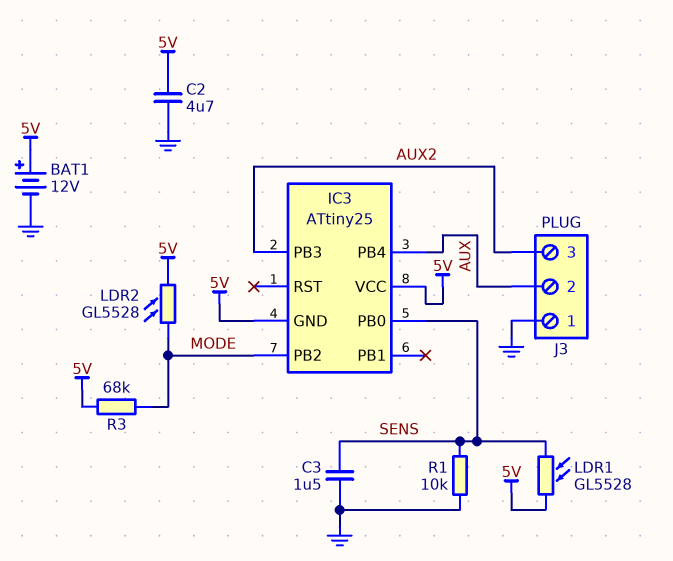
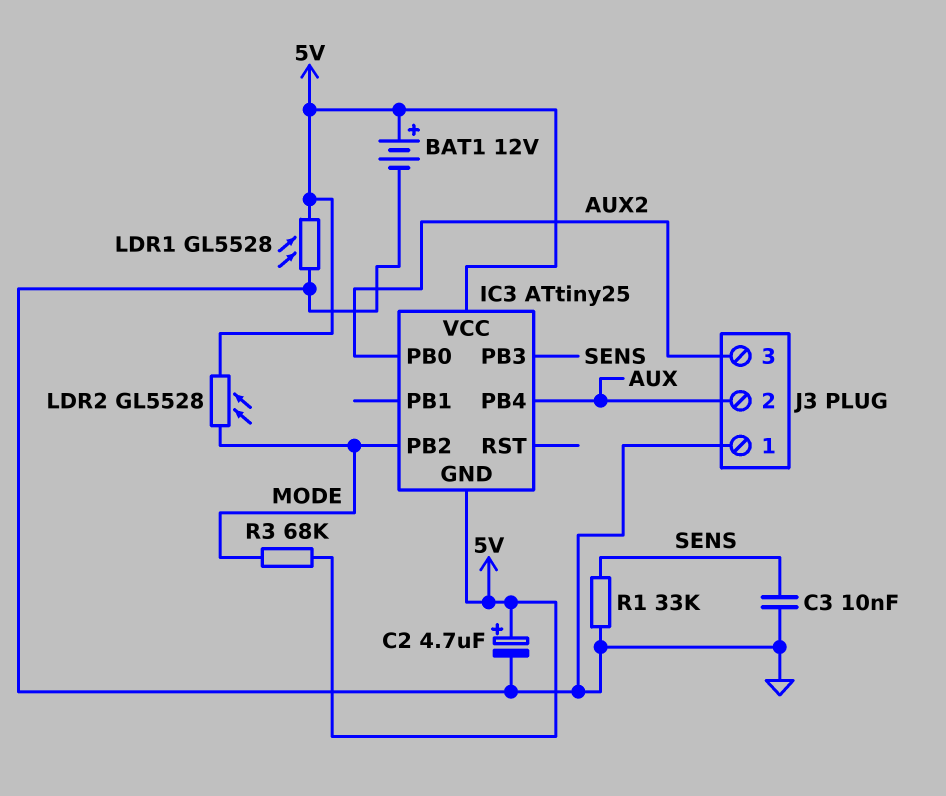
C2: 4.7uF (5V, GND) -> 4.7uF (plus 5V, minus GND)
C3: 1.5uF (GND, SENS) -> 10nF (GND, SENS)
IC3 pin PB0: SENS -> AUX2
IC3 pin PB3: AUX2 -> SENS
LDR1: GL5528 (5V, SENS) -> GL5528 (5V, GND)
R1: 10k (GND, SENS) -> 33k (GND, SENS)

